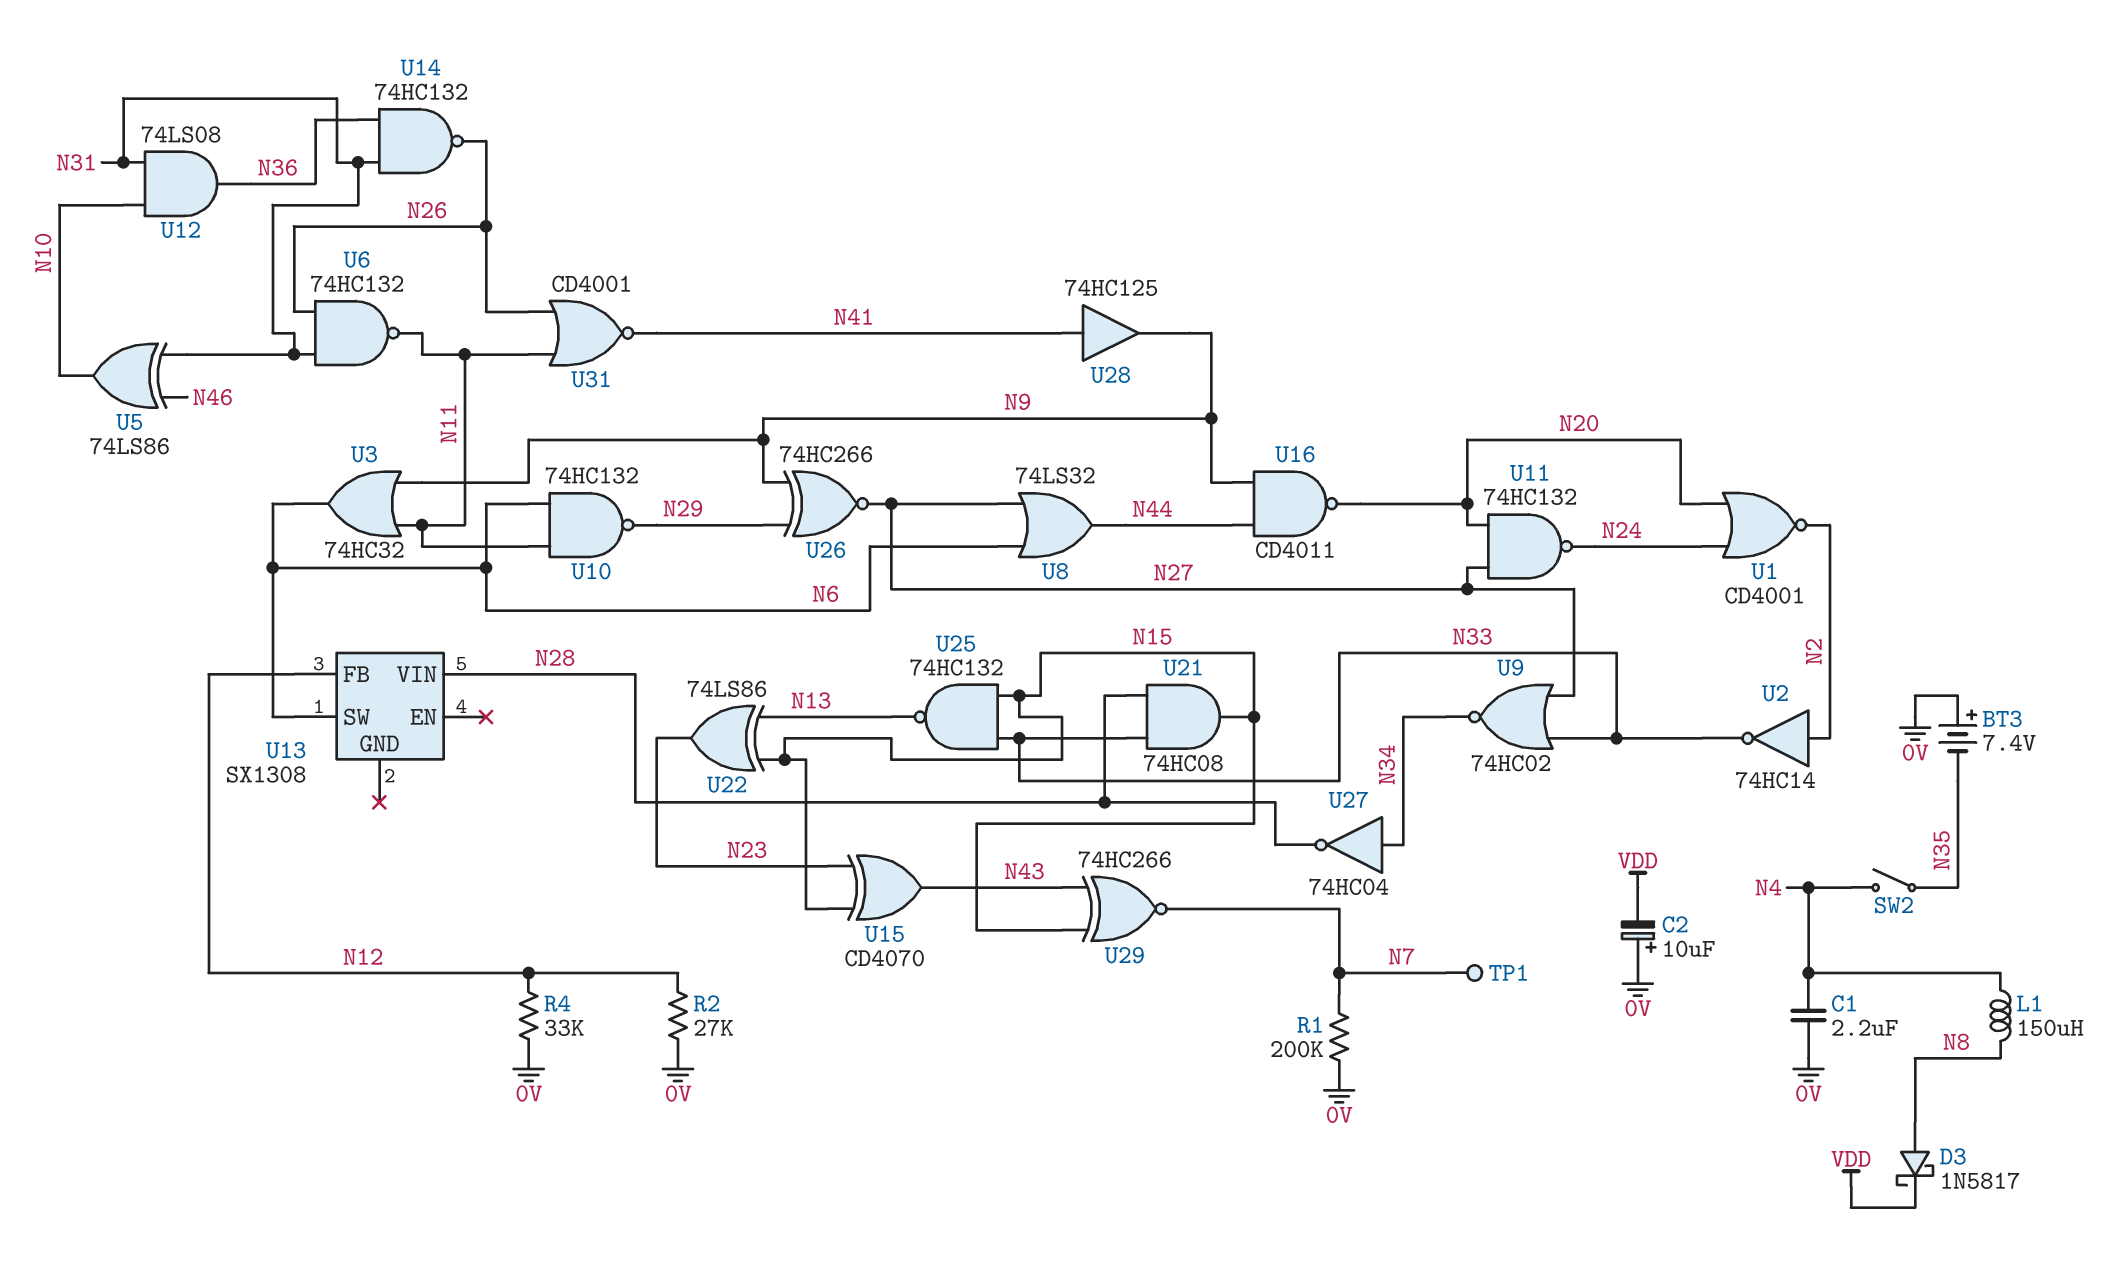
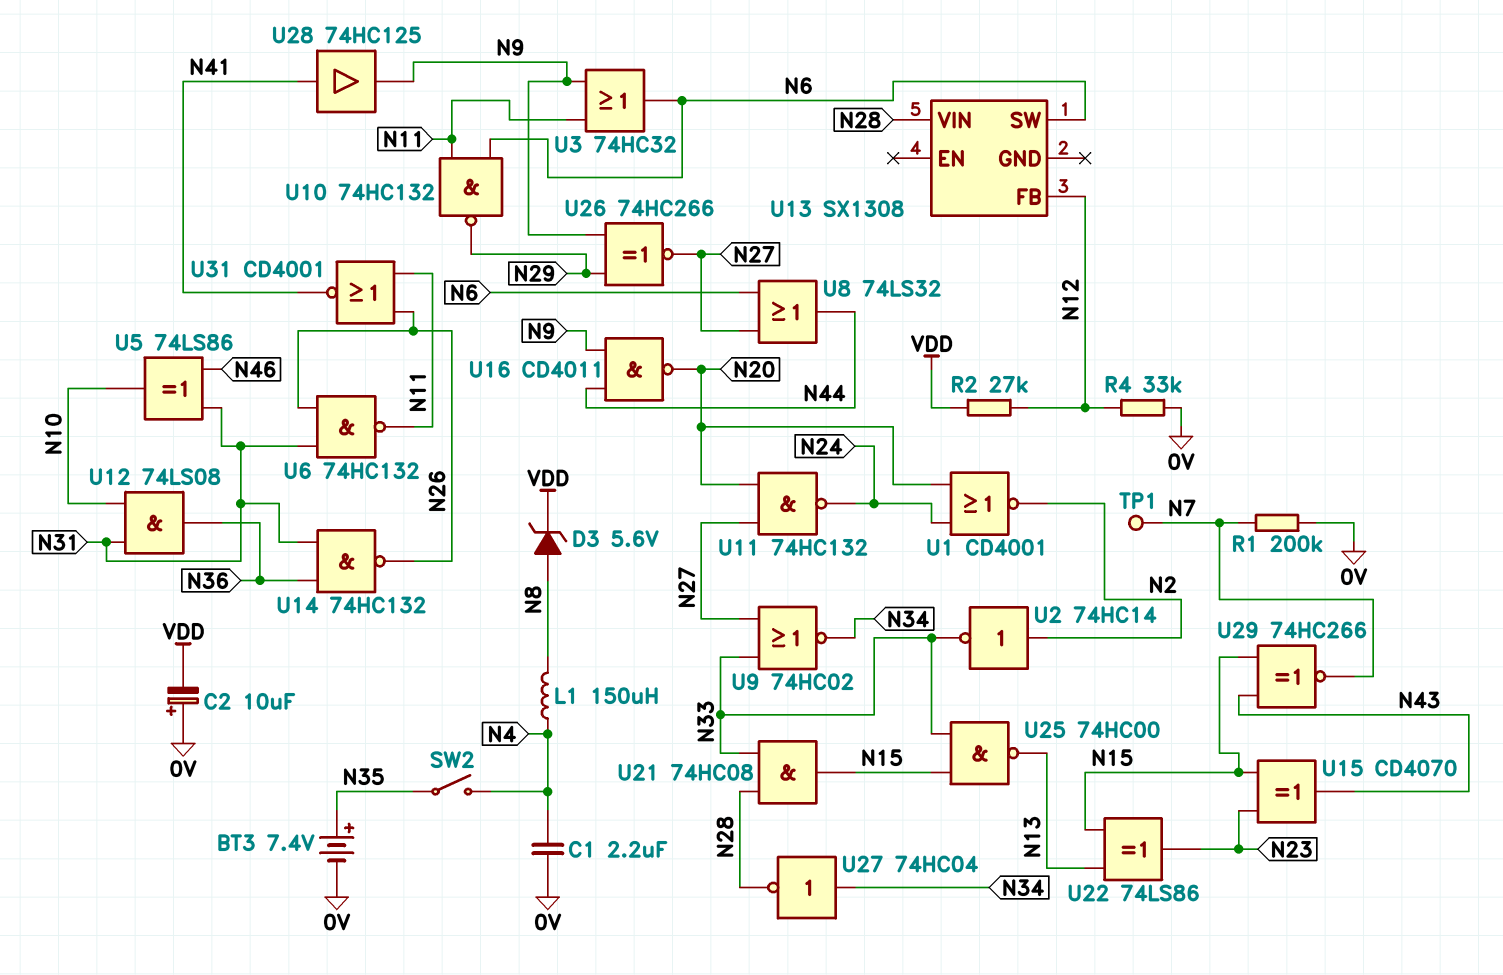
BT3: 7.4V (plus 0V, minus N35) -> 7.4V (plus N35, minus 0V)
D3: schottky 1N5817 (A N8, K VDD) -> zener 5.6V (A N8, K VDD)
R2: 27k (0V, N12) -> 27k (N12, VDD)
U25: NAND 74HC132 (in N15, in N33, out N13) -> NAND 74HC00 (in N15, in N33, out N13)

